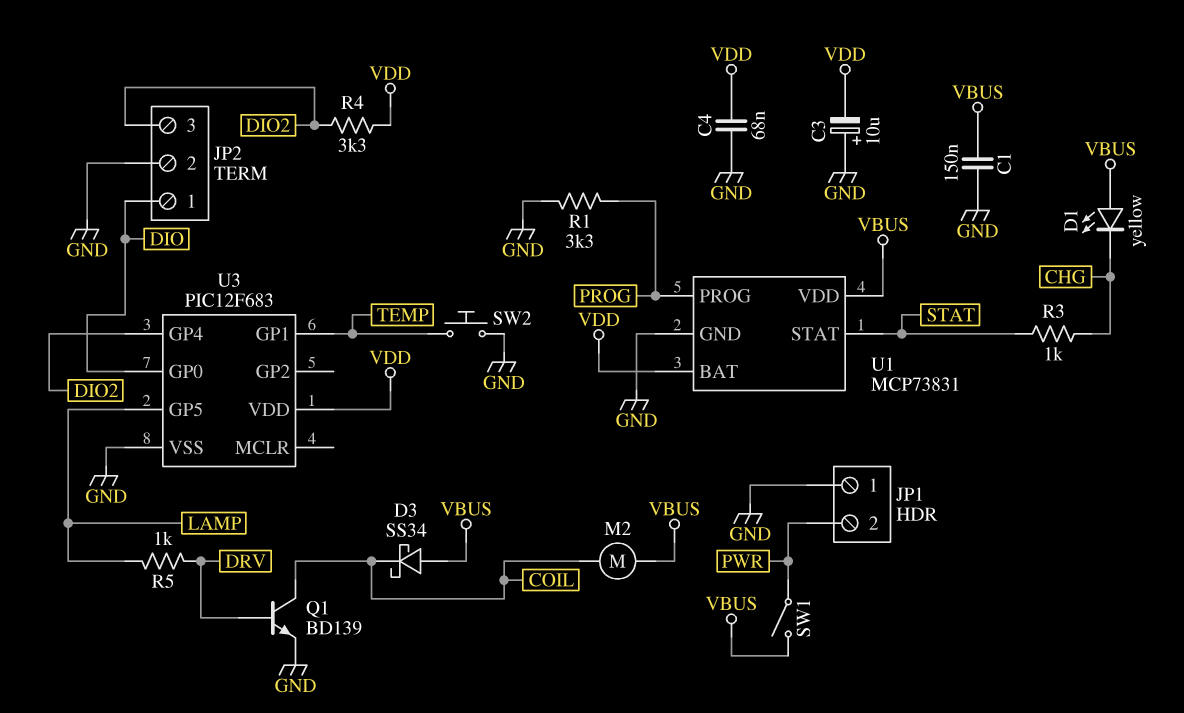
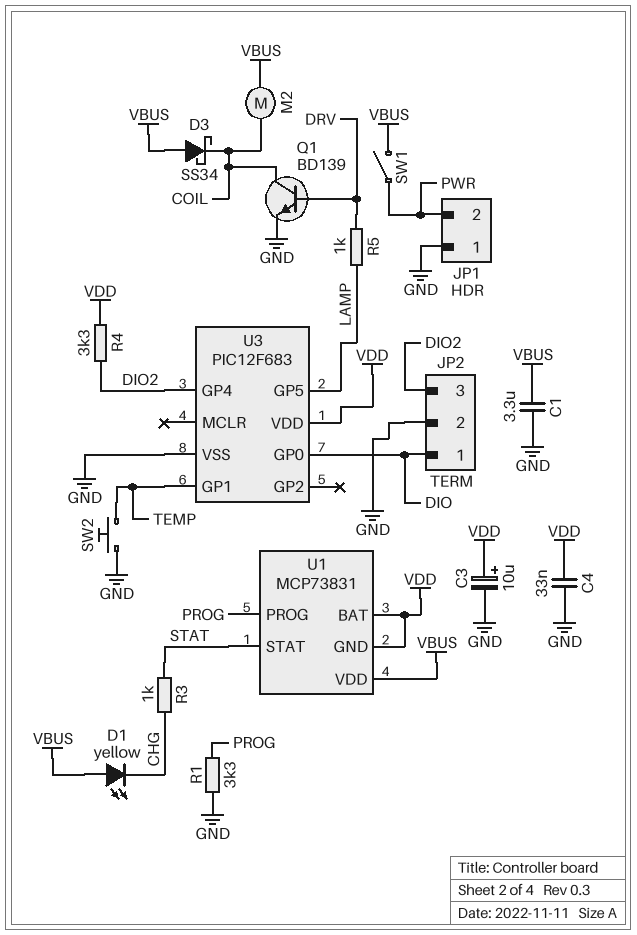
C1: 150nF (GND, VBUS) -> 3.3uF (GND, VBUS)
C3: 10uF (plus GND, minus VDD) -> 10uF (plus VDD, minus GND)
C4: 68nF (GND, VDD) -> 33nF (GND, VDD)
U1 pin GND: GND -> VDD

